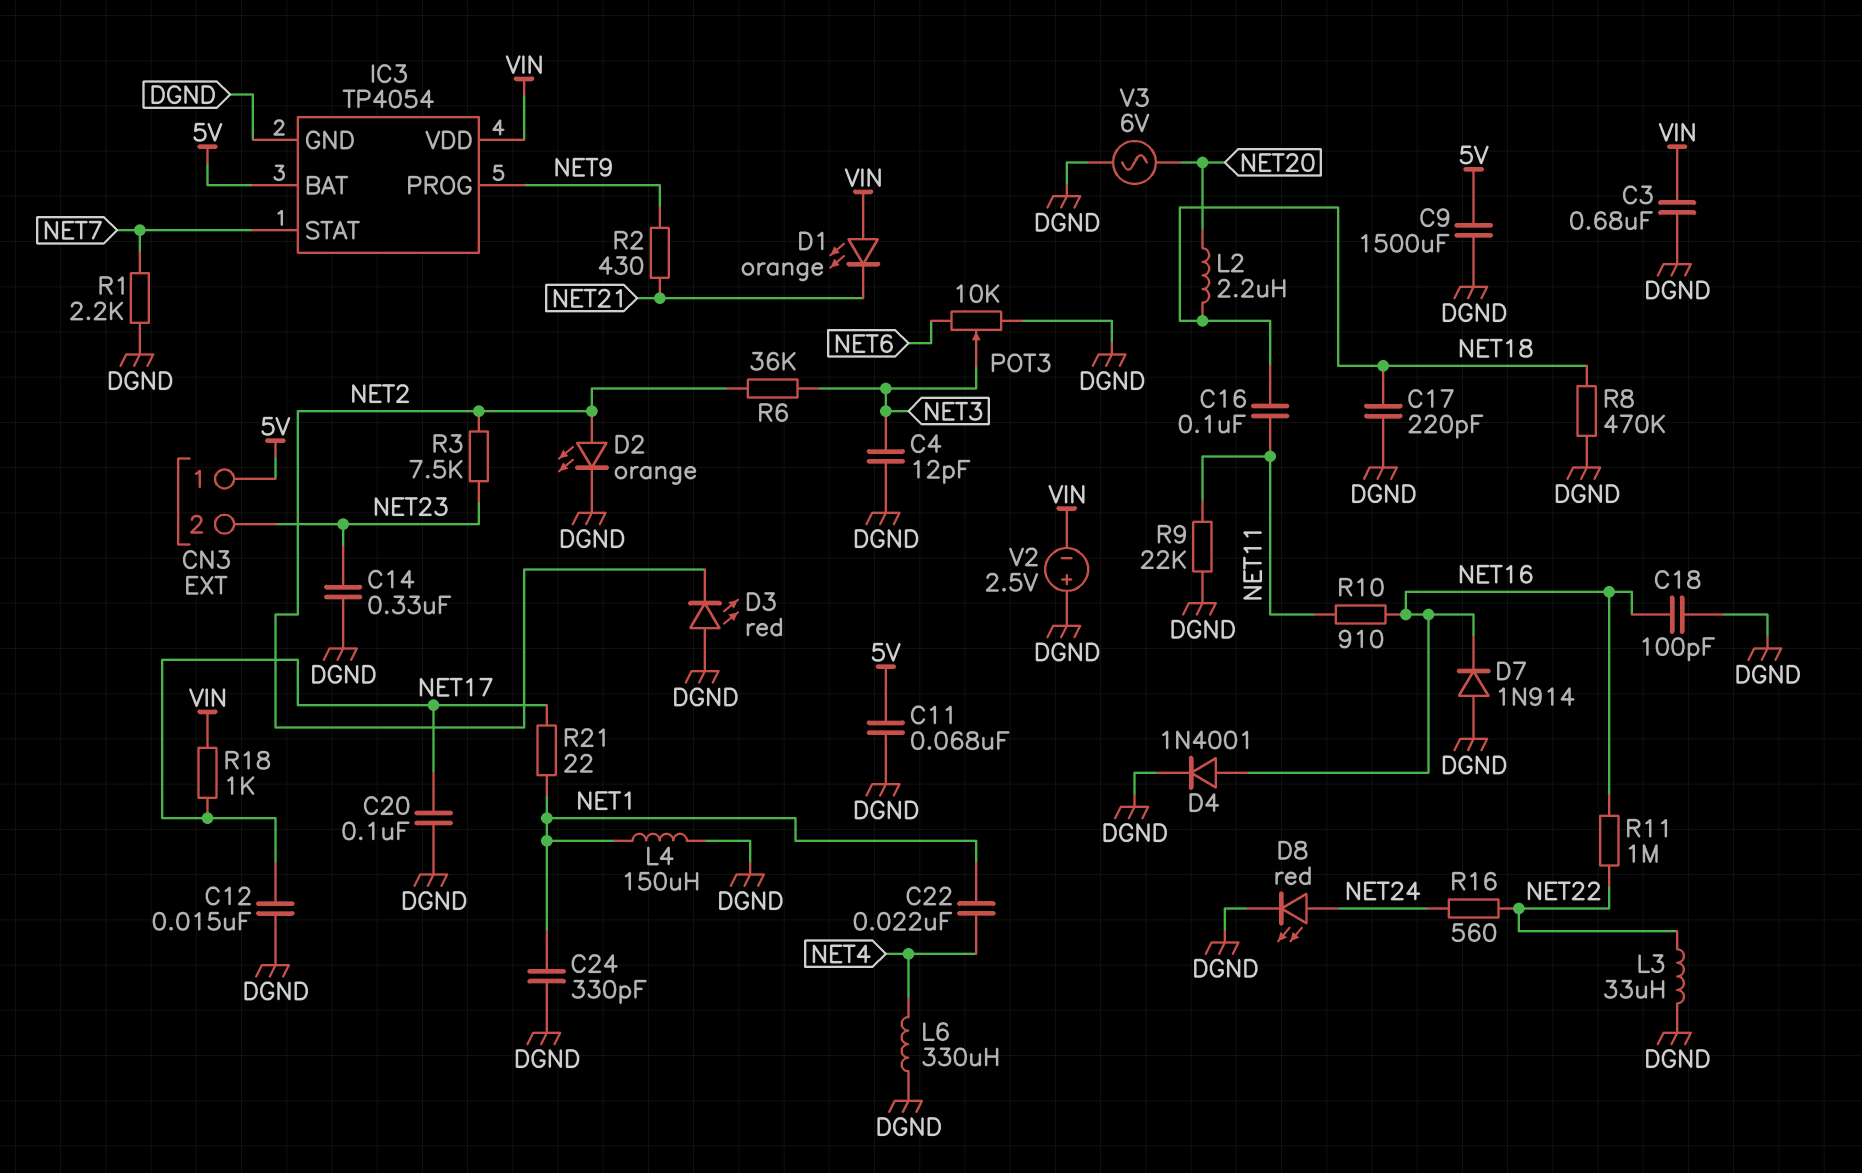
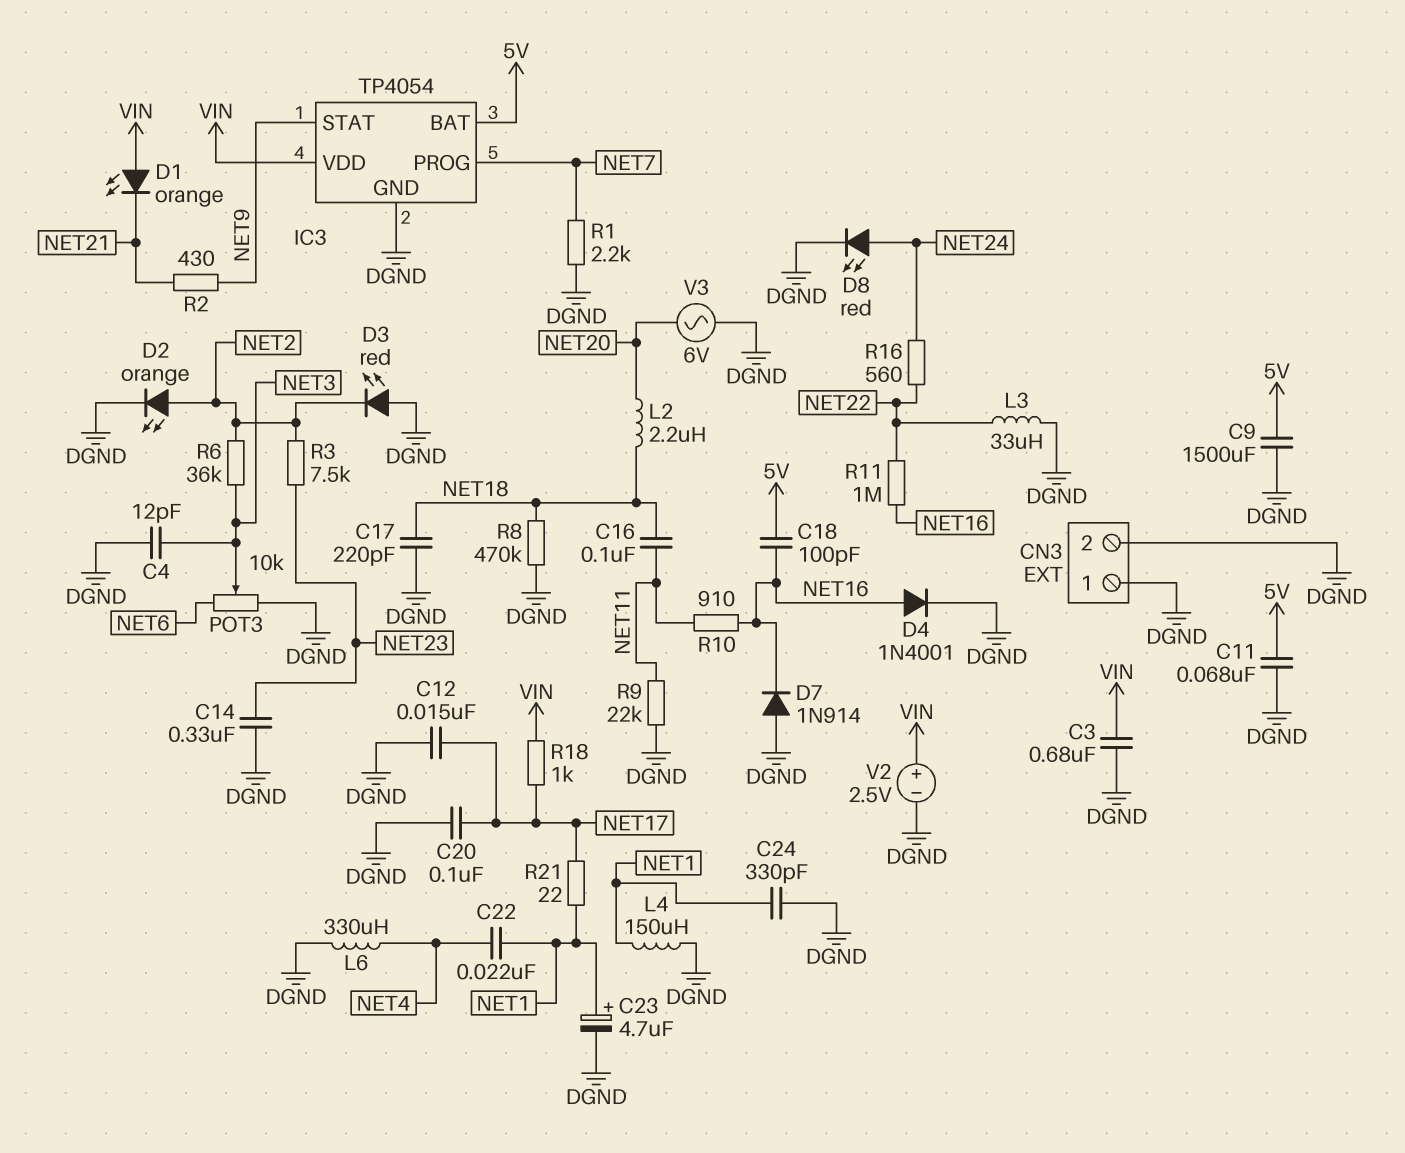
C18: 100pF (DGND, NET16) -> 100pF (5V, NET16)
C23: none -> 4.7uF (plus NET1, minus DGND)
CN3 pin 1: 5V -> DGND
CN3 pin 2: NET23 -> DGND
IC3 pin PROG: NET9 -> NET7
IC3 pin STAT: NET7 -> NET9
V2: 2.5V (plus DGND, minus VIN) -> 2.5V (plus VIN, minus DGND)

